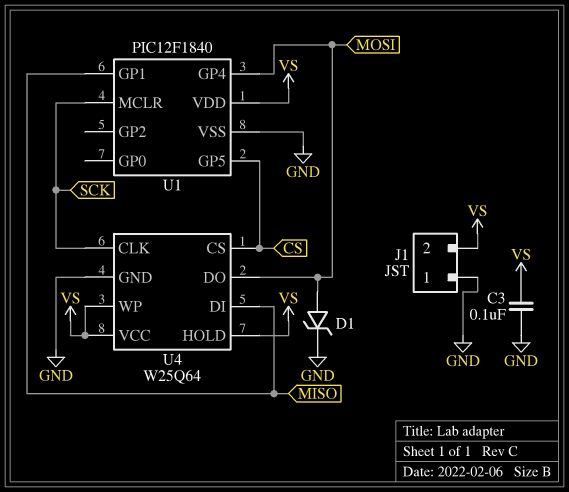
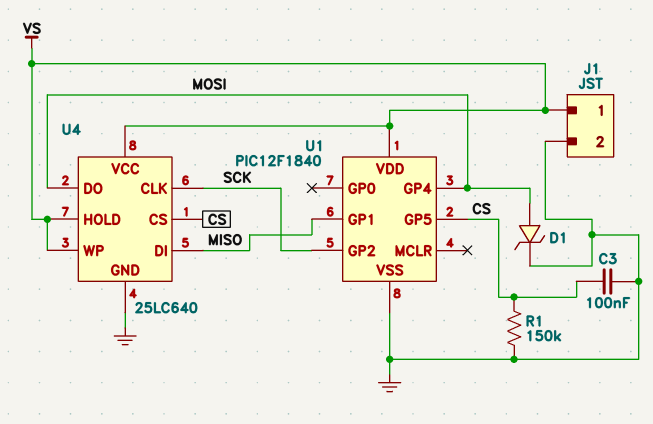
C3: 100nF (GND, VS) -> 100nF (CS, GND)
J1 pin 1: GND -> VS
J1 pin 2: VS -> GND
R1: none -> 150k (CS, GND)
U1 pin GP2: none -> SCK
U1 pin MCLR: SCK -> none
U4: W25Q64 -> 25LC640

